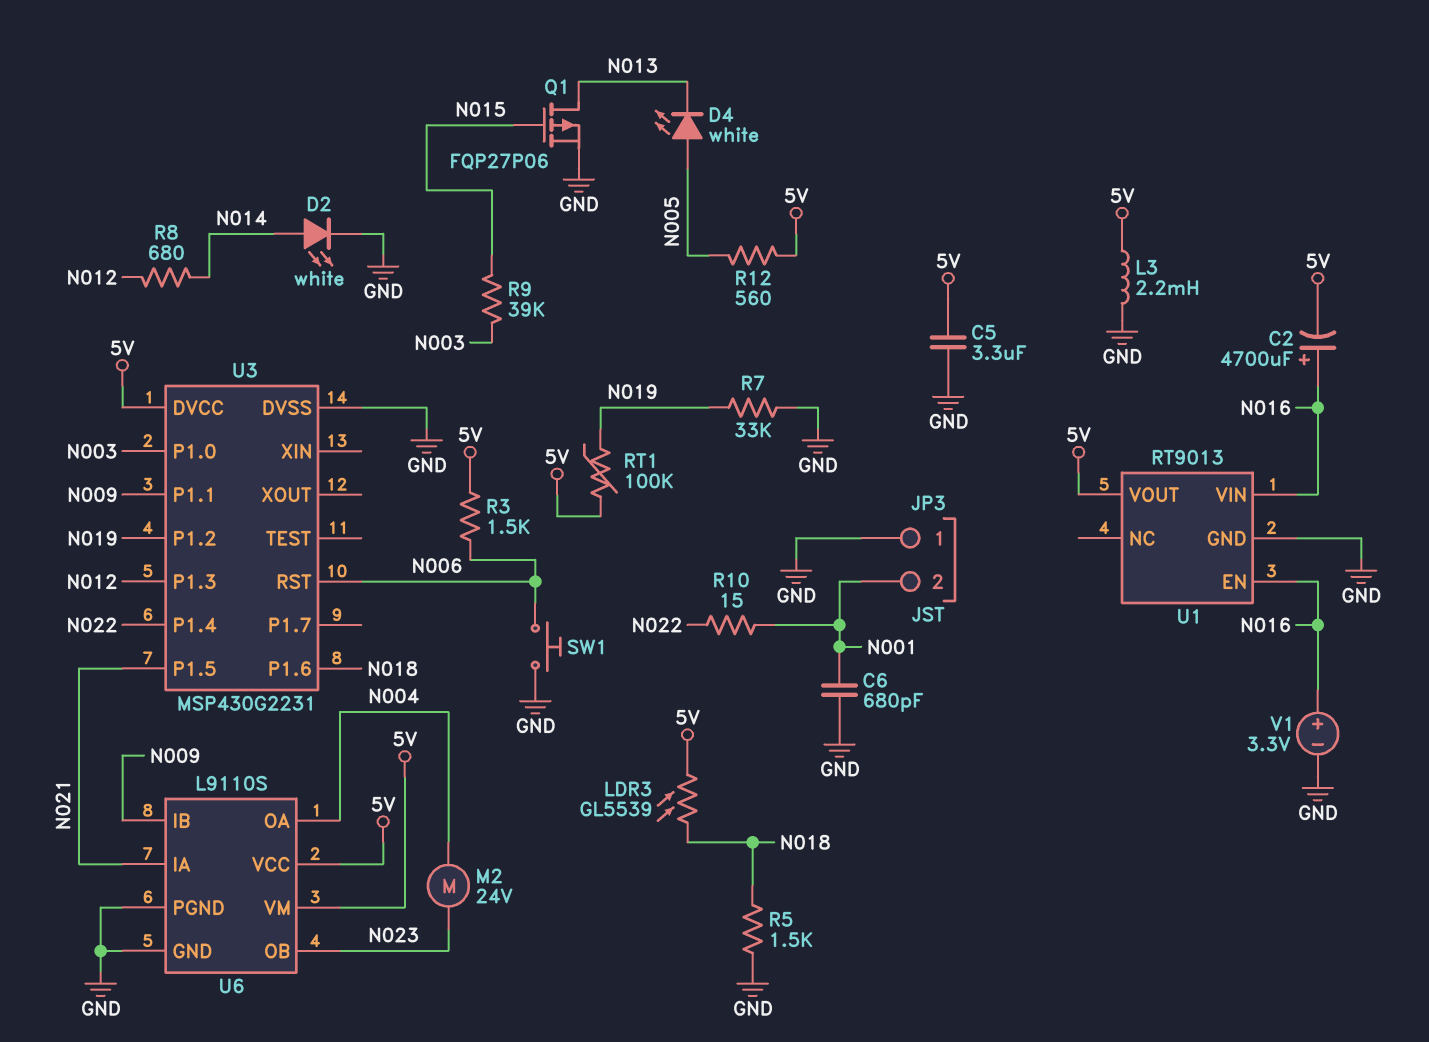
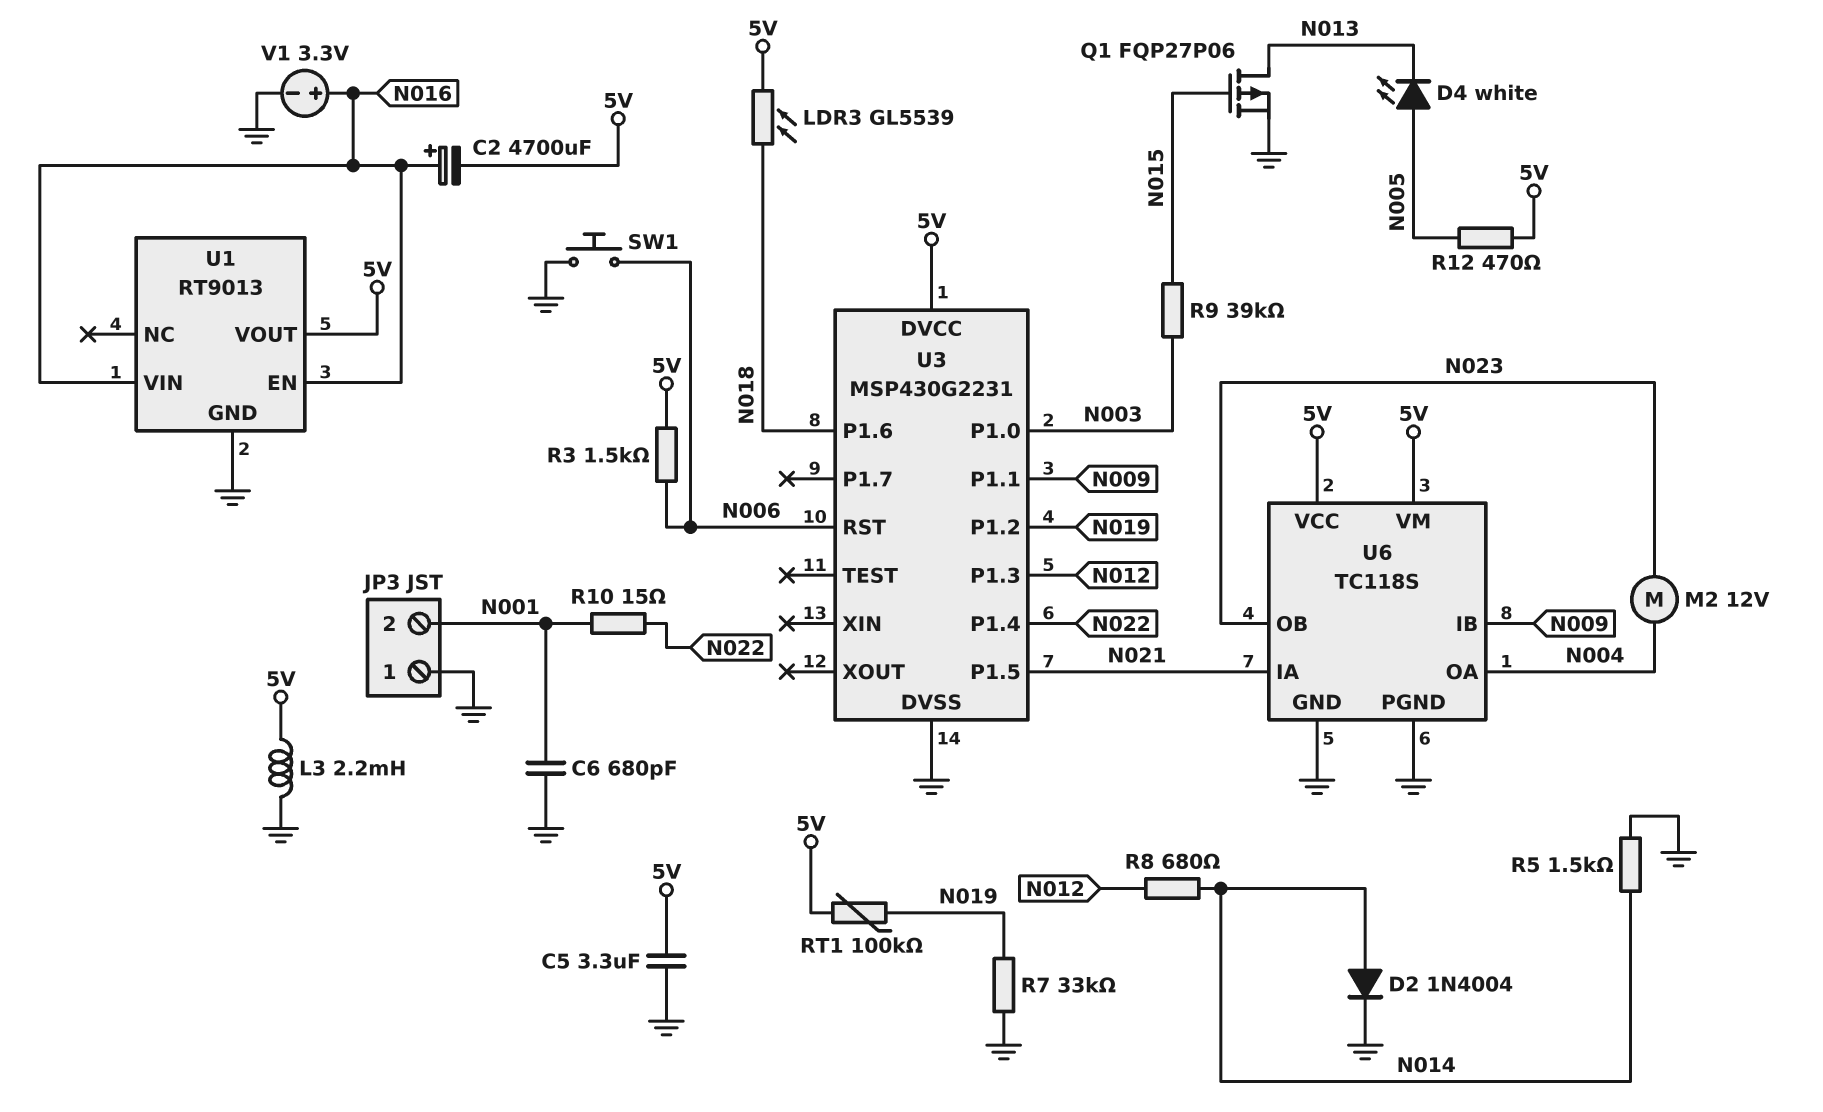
D2: LED white (A N014, K GND) -> diode 1N4004 (A N014, K GND)
M2: motor 24V (N004, N023) -> motor 12V (N004, N023)
R5: 1.5k (GND, N018) -> 1.5k (GND, N014)
R12: 560 (5V, N005) -> 470 (5V, N005)
U6: L9110S -> TC118S

